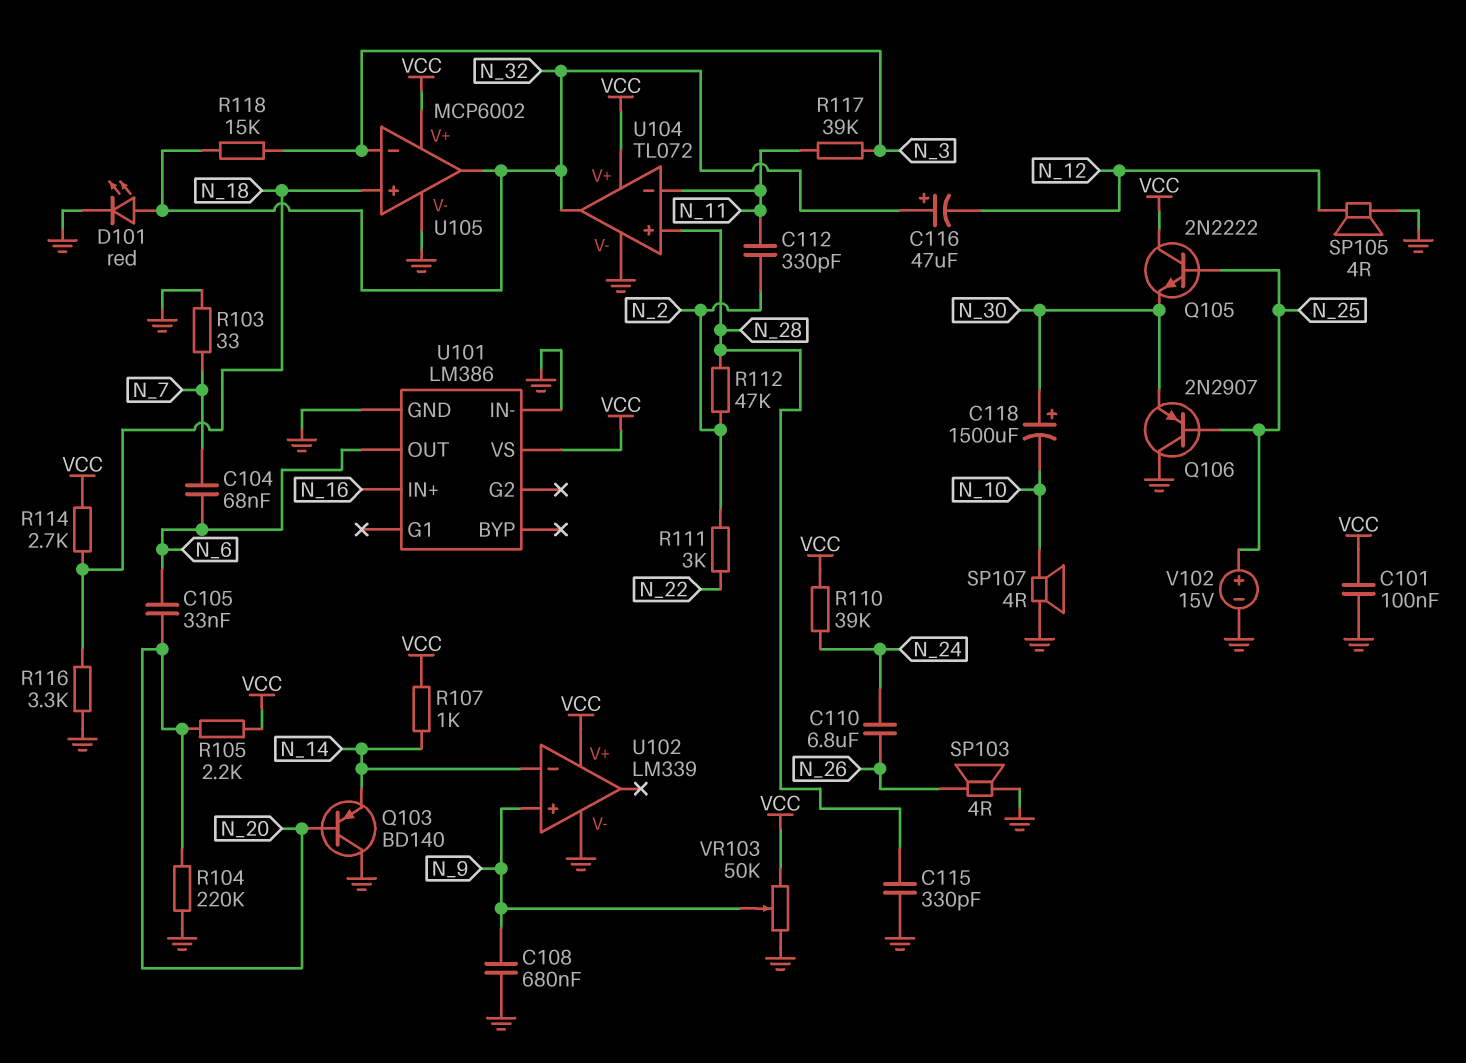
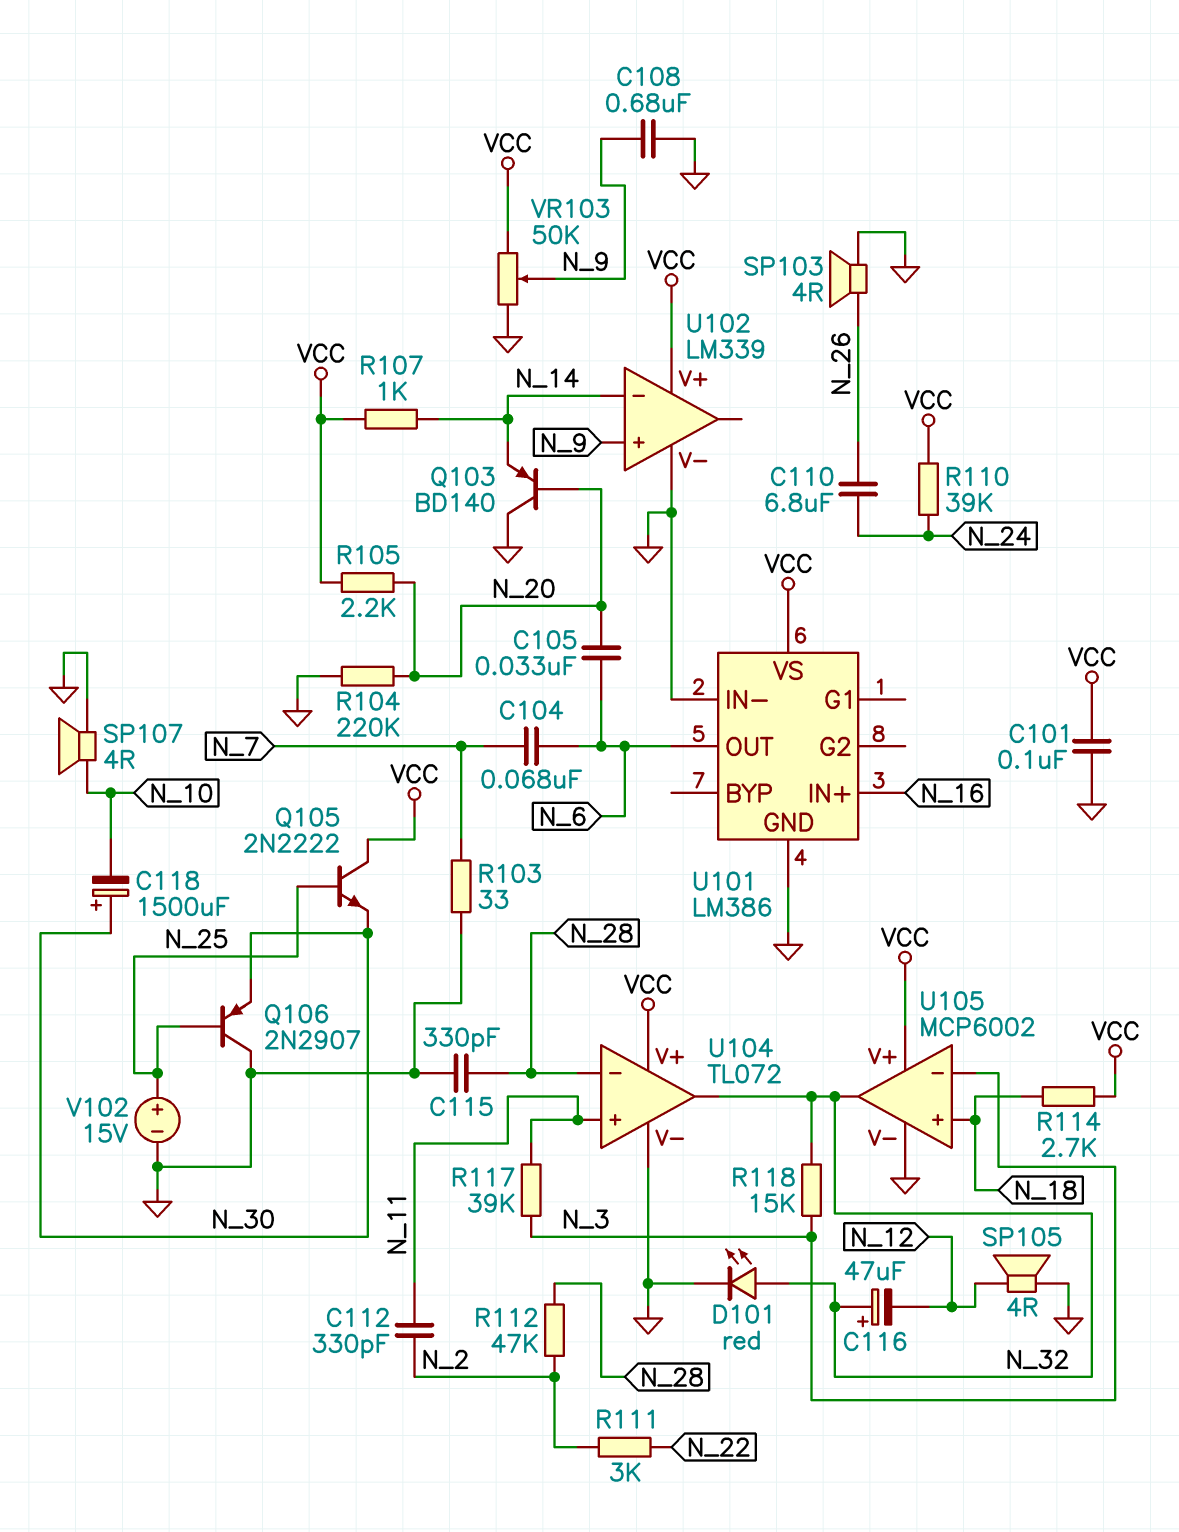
R116: 3.3k (GND, N_18) -> none
U104 pin in+: N_28 -> N_11
U104 pin in-: N_11 -> N_28

